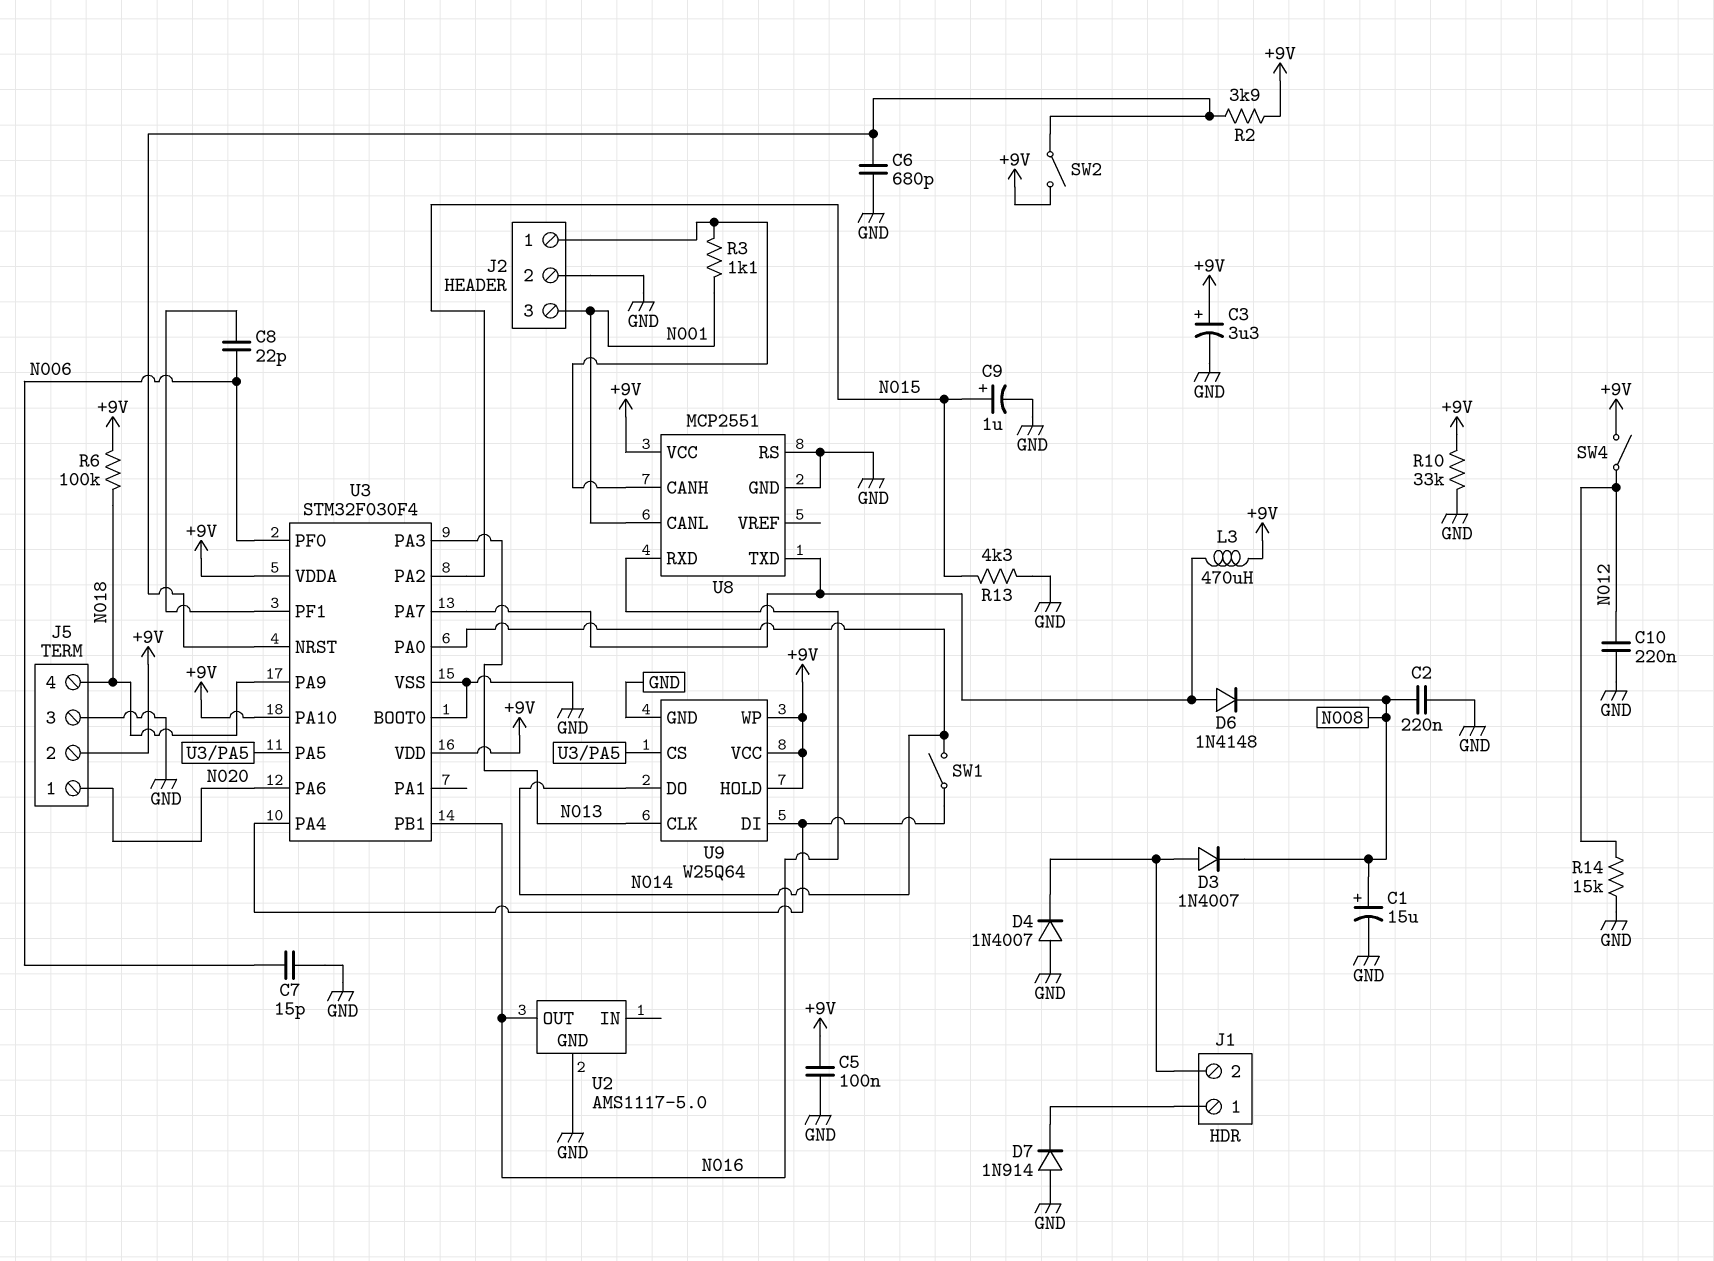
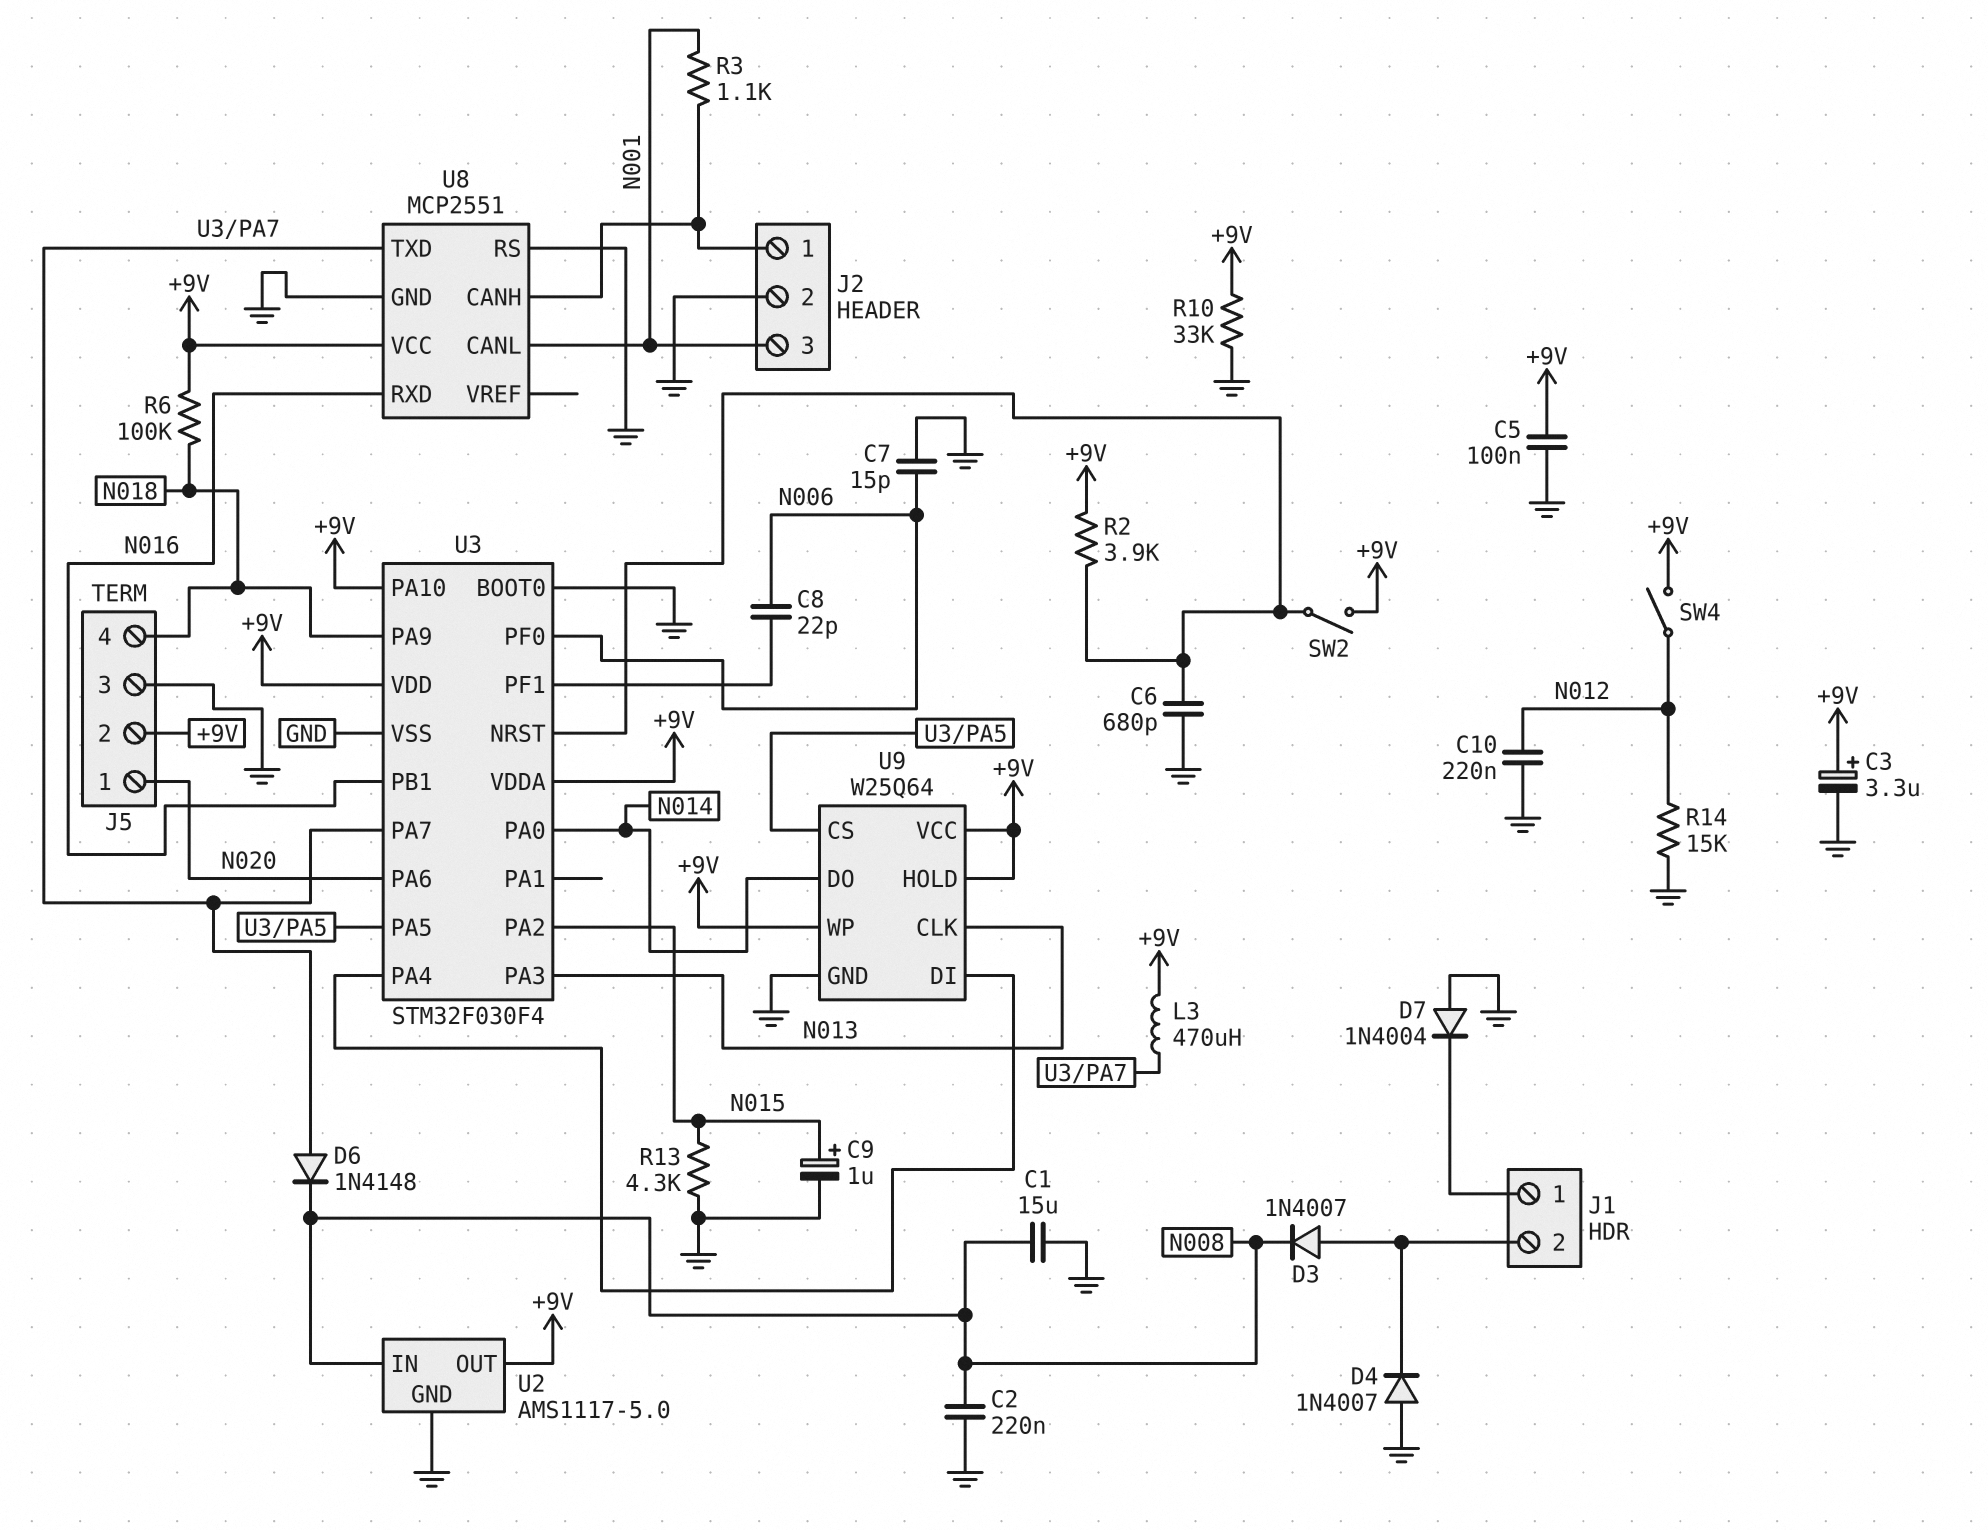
C1: 15uF (plus N008, minus GND) -> 15uF (GND, N008)
D7: diode 1N914 (A GND, K J1/1) -> diode 1N4004 (A GND, K J1/1)
SW1: switch (N014, U3/PA4) -> none
U2 pin IN: none -> N008
U2 pin OUT: N016 -> +9V

